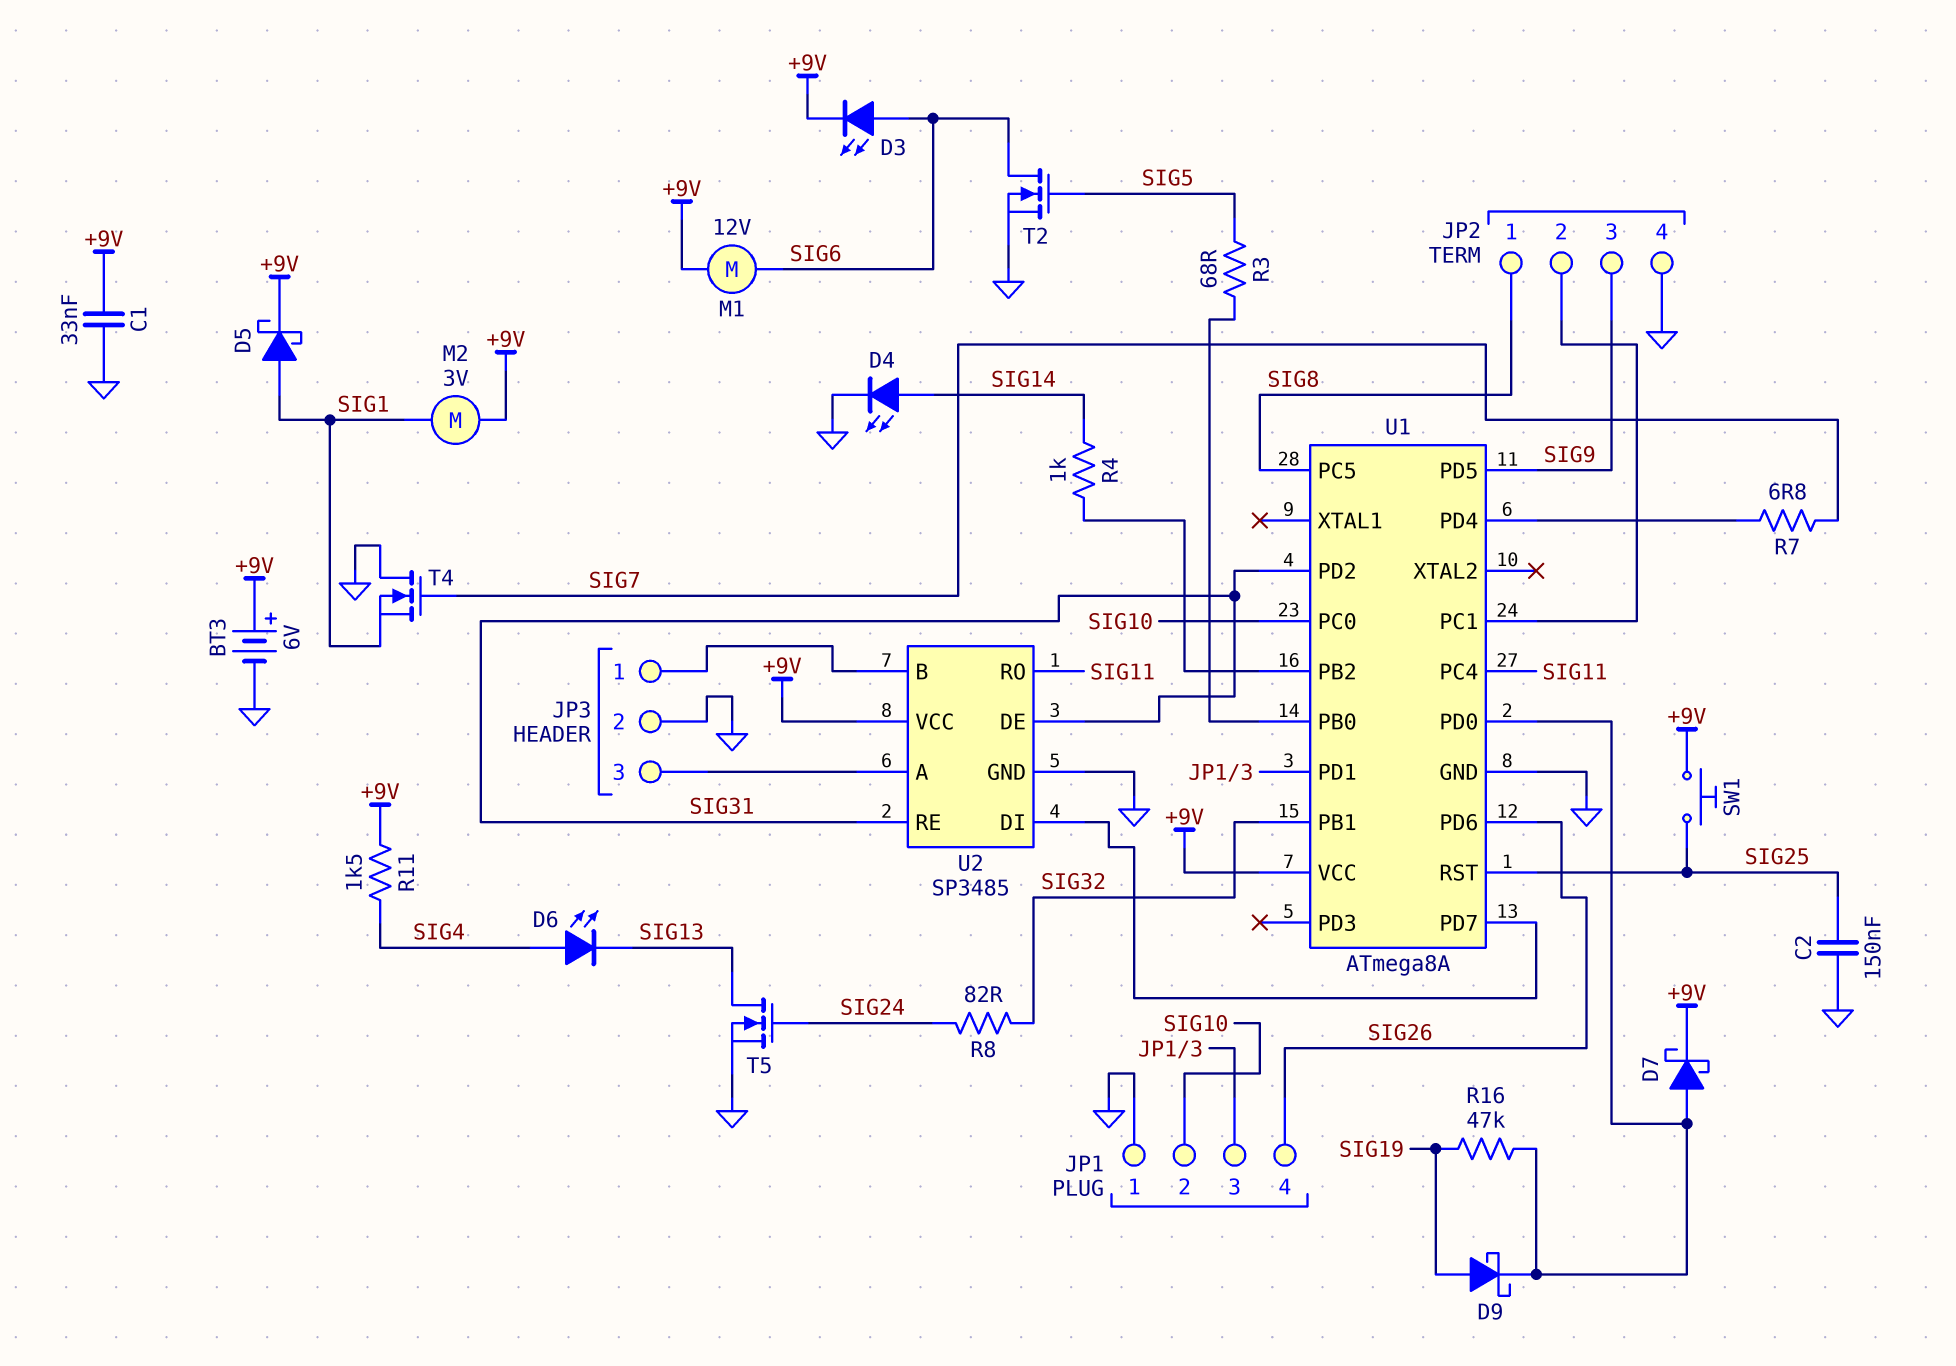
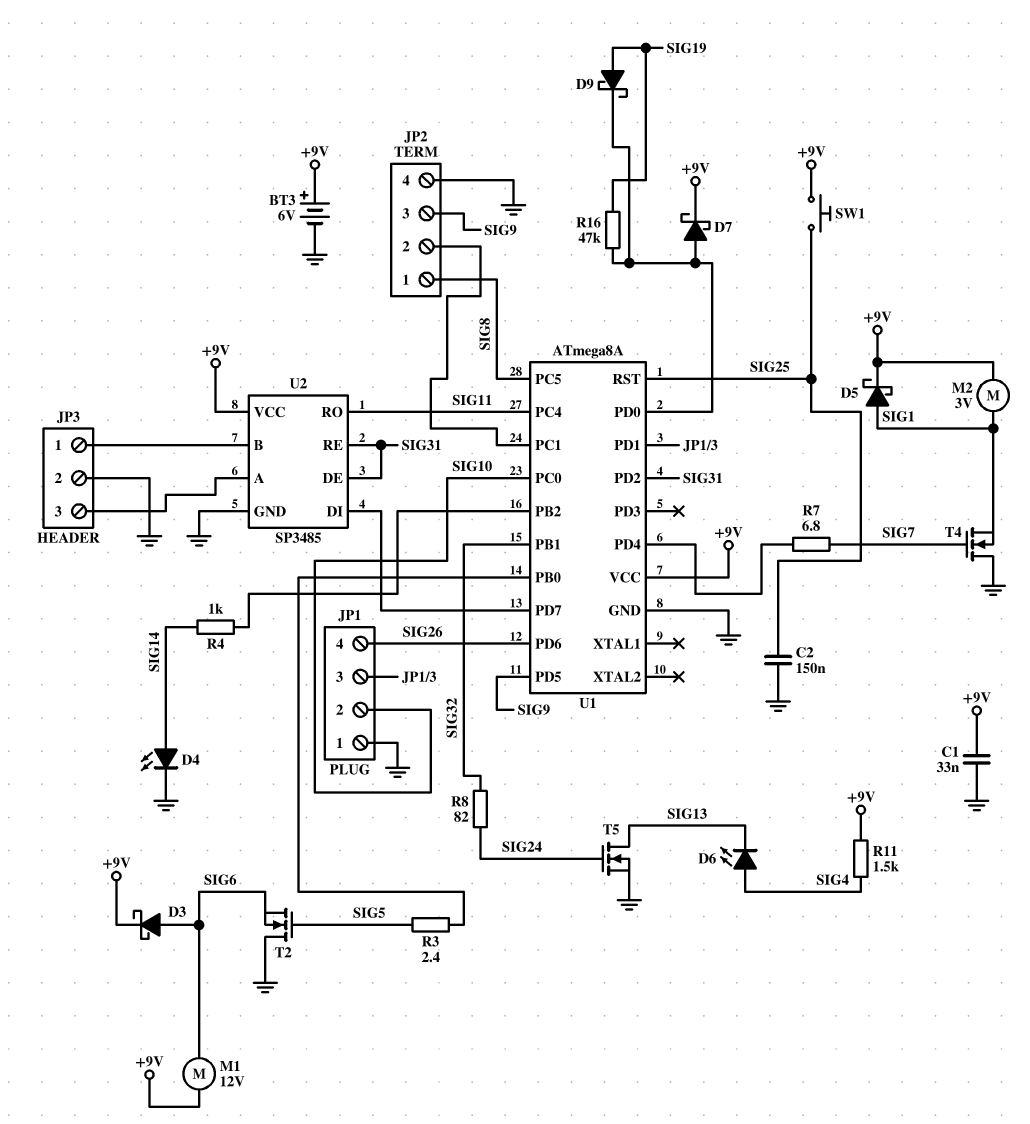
D3: LED (A SIG6, K +9V) -> schottky (A SIG6, K +9V)
R3: 68 (SIG5, U1/PB0) -> 2.4 (SIG5, U1/PB0)
T2: NMOS (G SIG5, D SIG6, S GND) -> NMOS (G SIG5, D GND, S SIG6)

